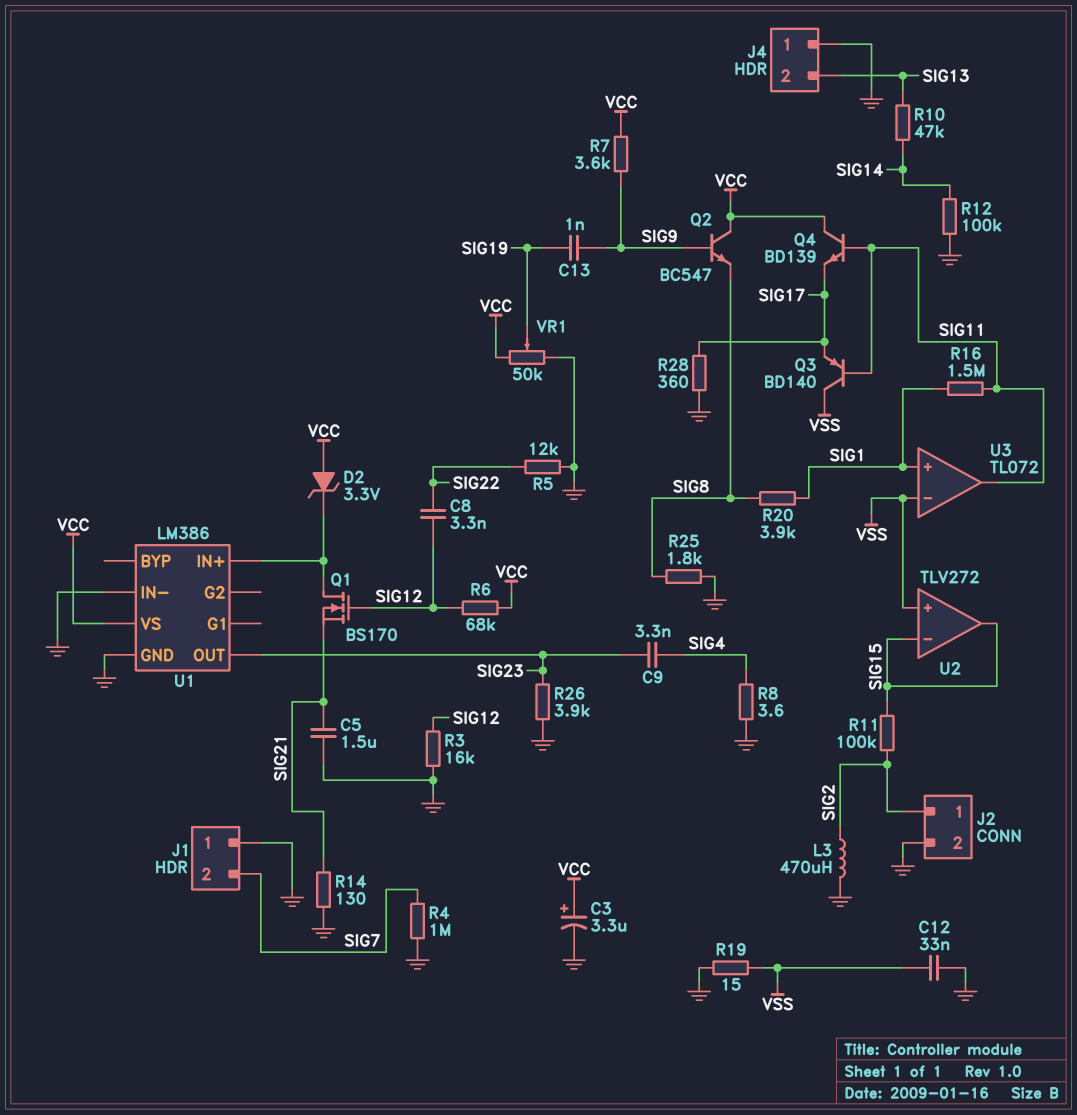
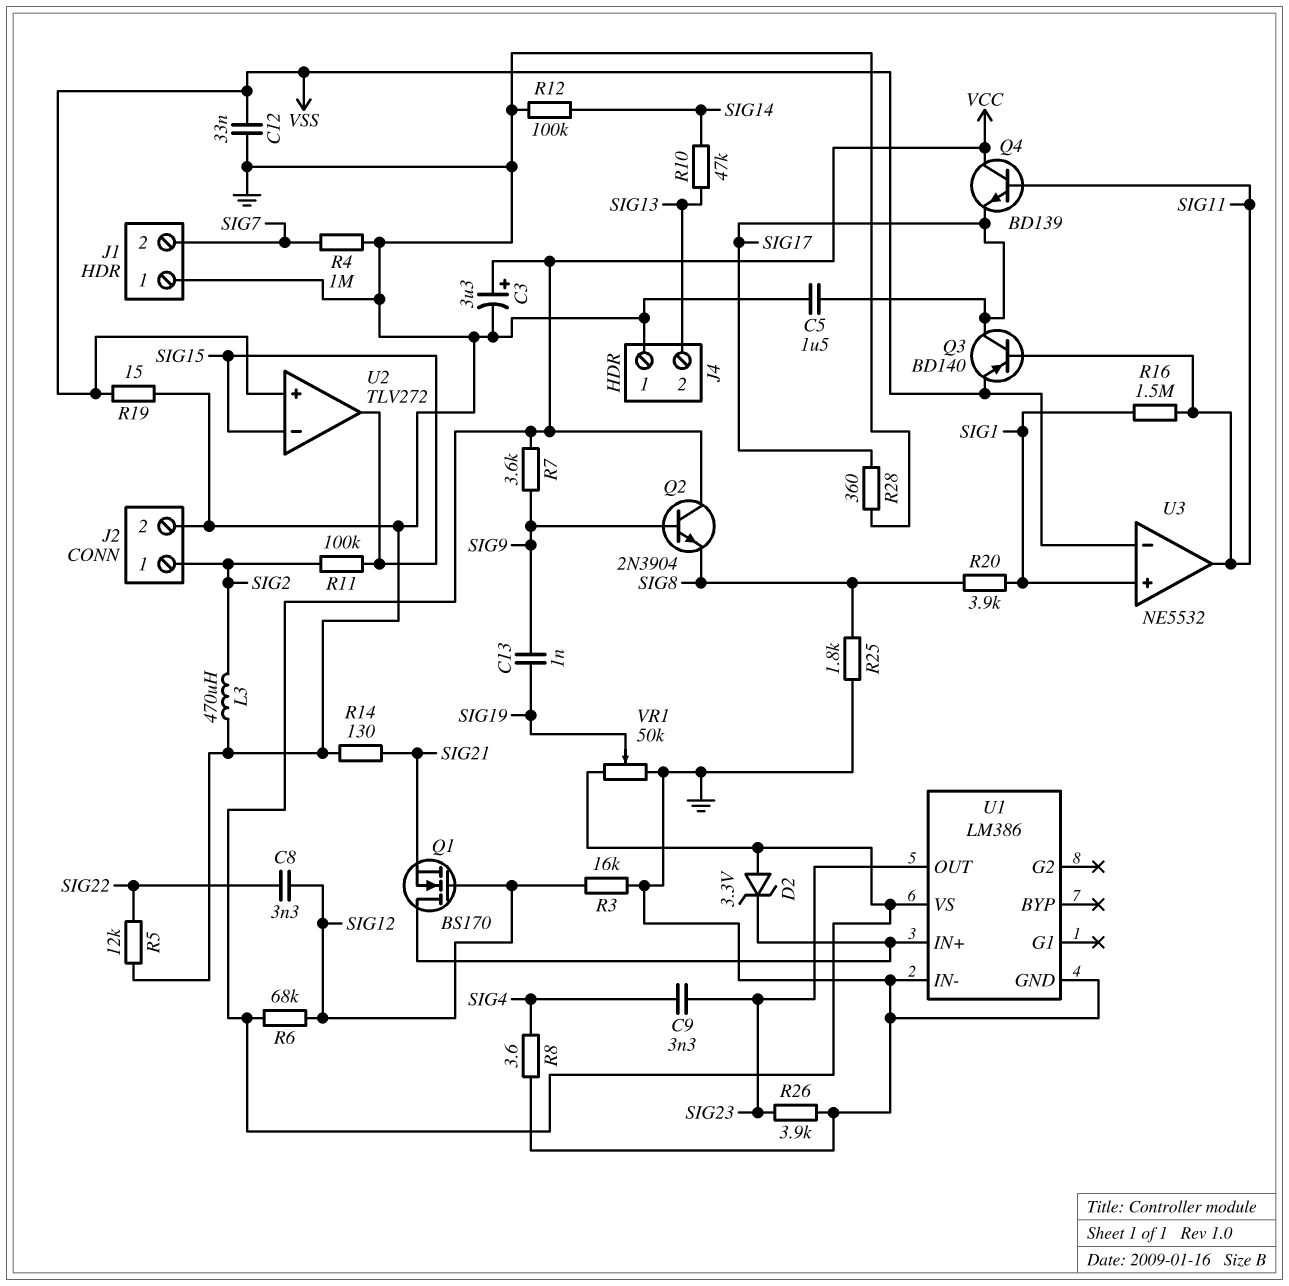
C5: 1.5uF (GND, SIG21) -> 1.5uF (GND, SIG17)
Q2: NPN BC547 (B SIG9, C VCC, E SIG8) -> NPN 2N3904 (B SIG9, C VCC, E SIG8)
Q3: PNP BD140 (B SIG11, C VSS, E SIG17) -> PNP BD140 (B SIG11, C SIG17, E VSS)
U3: TL072 -> NE5532

